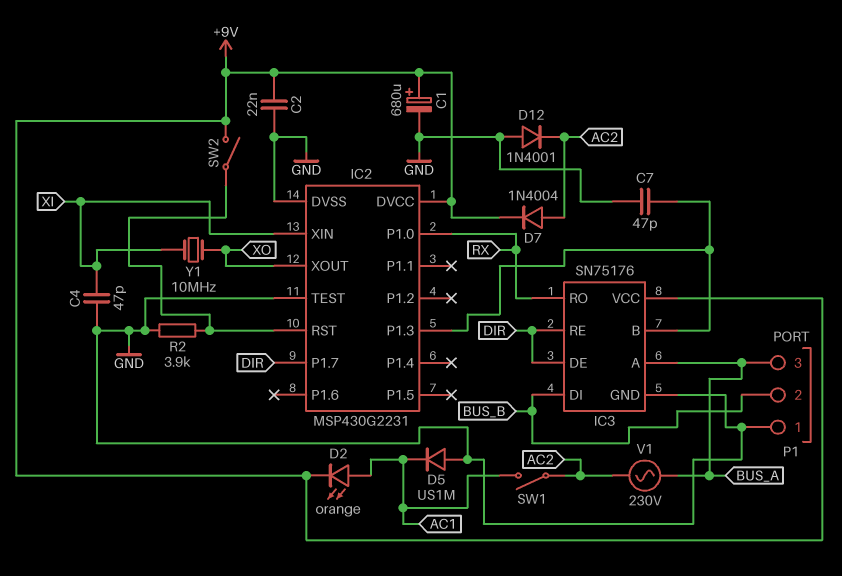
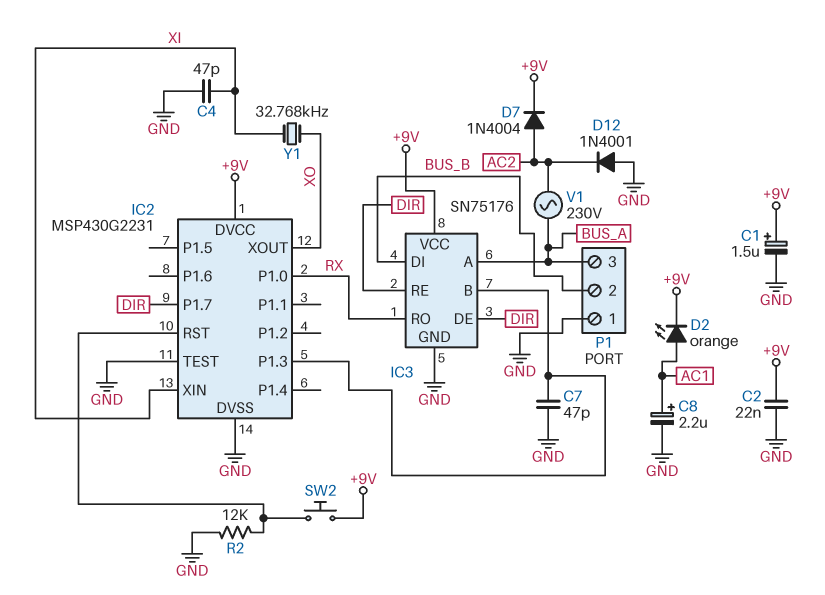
C1: 680uF (plus +9V, minus GND) -> 1.5uF (plus +9V, minus GND)
C8: none -> 2.2uF (plus AC1, minus GND)
D5: diode US1M (A GND, K AC1) -> none
R2: 3.9k (GND, IC2/RST) -> 12k (GND, IC2/RST)
SW1: switch (AC1, AC2) -> none
SW2: switch (+9V, IC2/RST) -> button (+9V, IC2/RST)
Y1: 10MHz (XI, XO) -> 32.768kHz (XI, XO)

